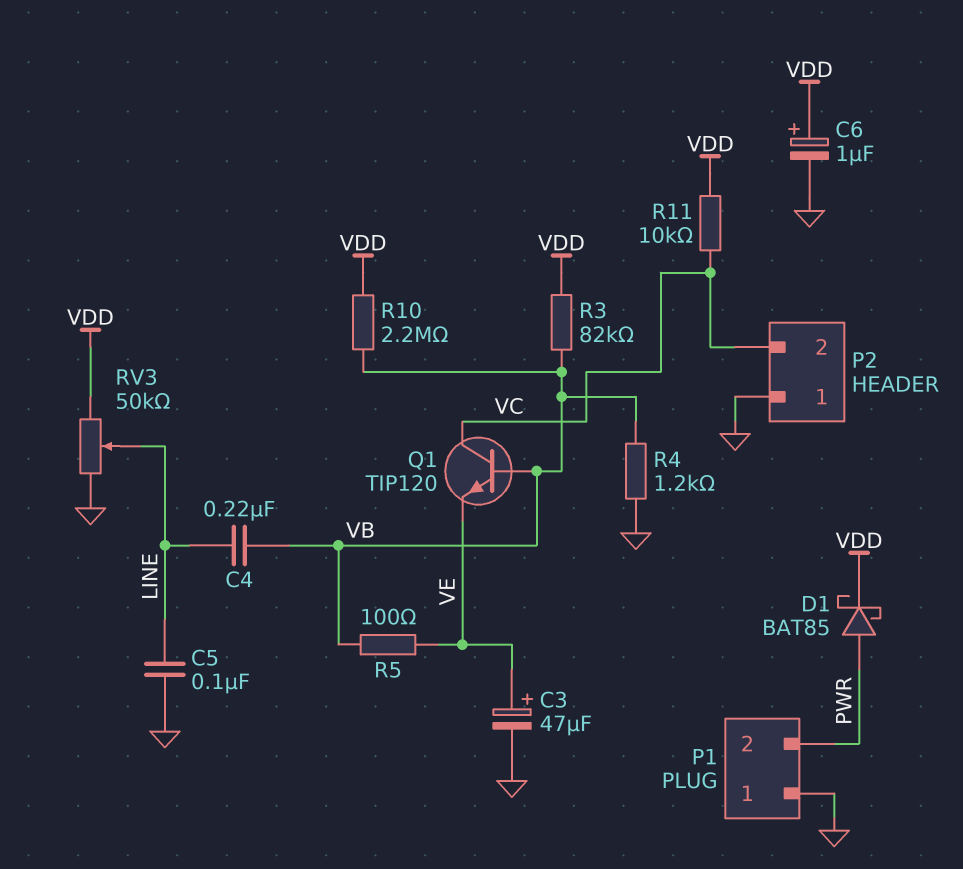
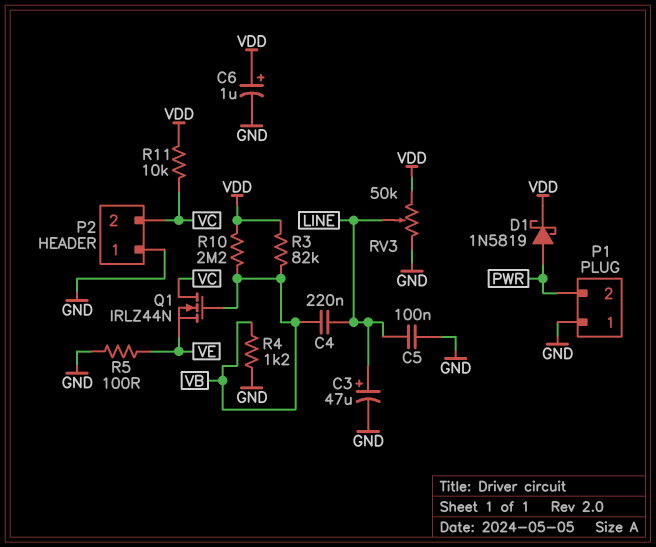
C3: 47uF (plus VE, minus GND) -> 47uF (plus LINE, minus GND)
D1: schottky BAT85 (A PWR, K VDD) -> schottky 1N5819 (A PWR, K VDD)
Q1: NPN TIP120 (B VB, C VC, E VE) -> NMOS IRLZ44N (G VB, D VC, S VE)
R5: 100 (VB, VE) -> 100 (GND, VE)

